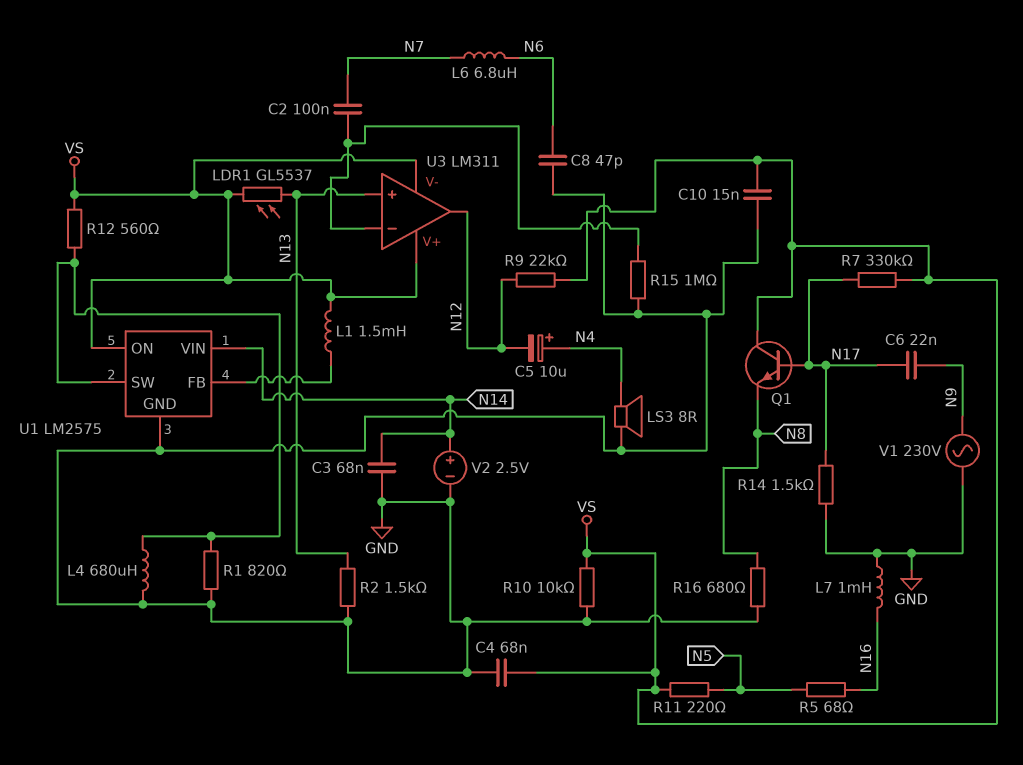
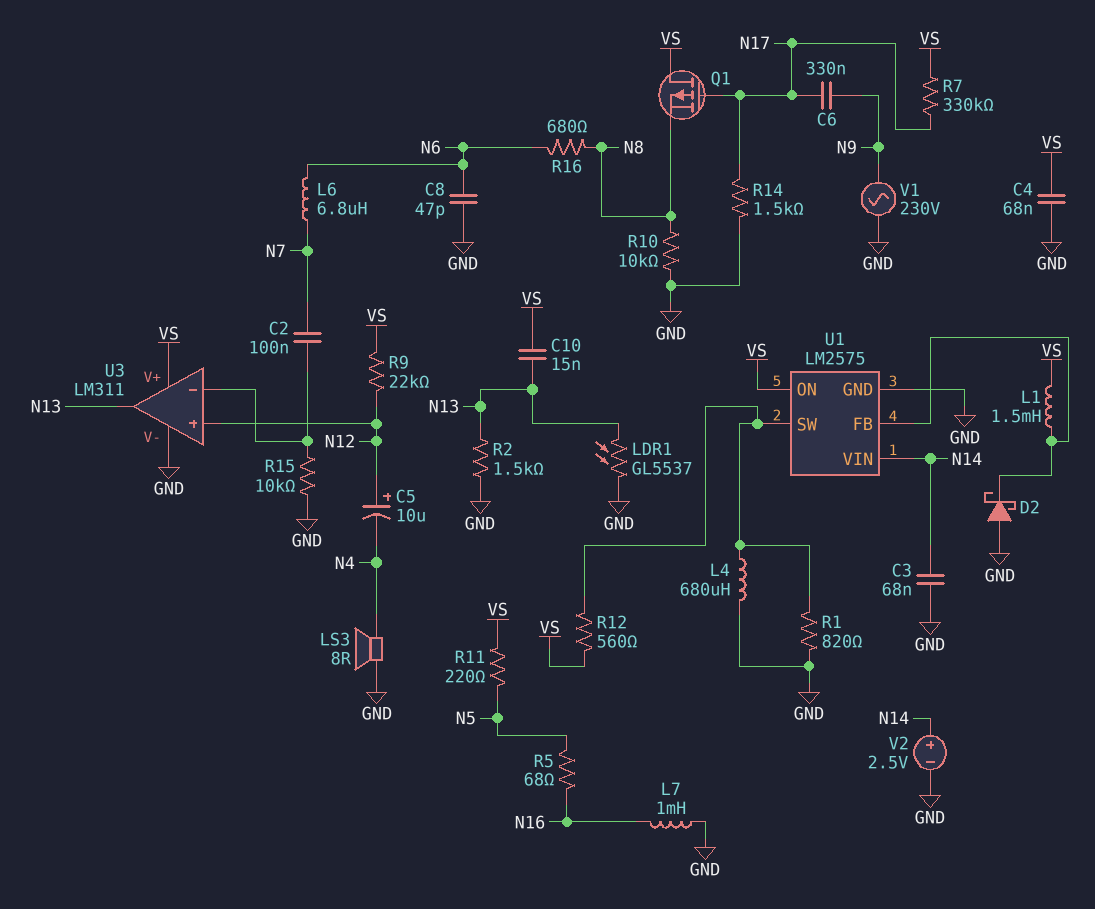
C5: 10uF (plus N4, minus N12) -> 10uF (plus N12, minus N4)
C6: 22nF (N9, N17) -> 330nF (N9, N17)
C10: 15nF (GND, VS) -> 15nF (N13, VS)
D2: none -> schottky (A GND, K U1/FB)
LDR1: GL5537 (N13, VS) -> GL5537 (GND, N13)
Q1: NPN (B N17, C VS, E N8) -> PMOS (G N17, D VS, S N8)
R10: 10k (GND, VS) -> 10k (GND, N8)
R15: 1M (GND, U3/in-) -> 10k (GND, U3/in-)
R16: 680 (GND, N8) -> 680 (N6, N8)
U3 pin V-: VS -> GND
U3 pin in+: N13 -> N12
U3 pin out: N12 -> N13

